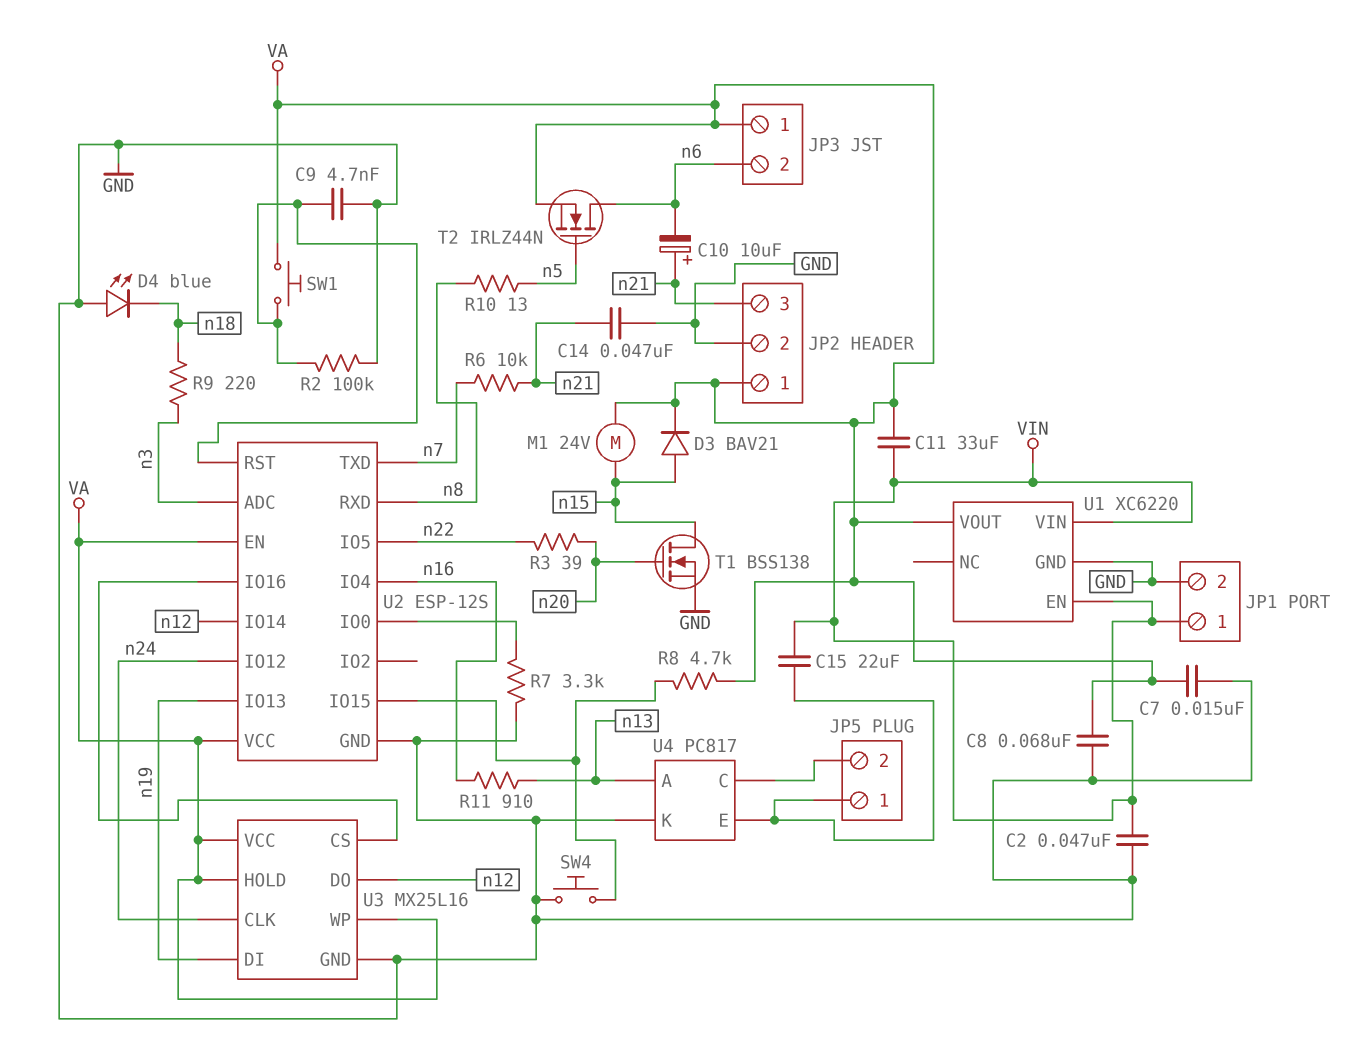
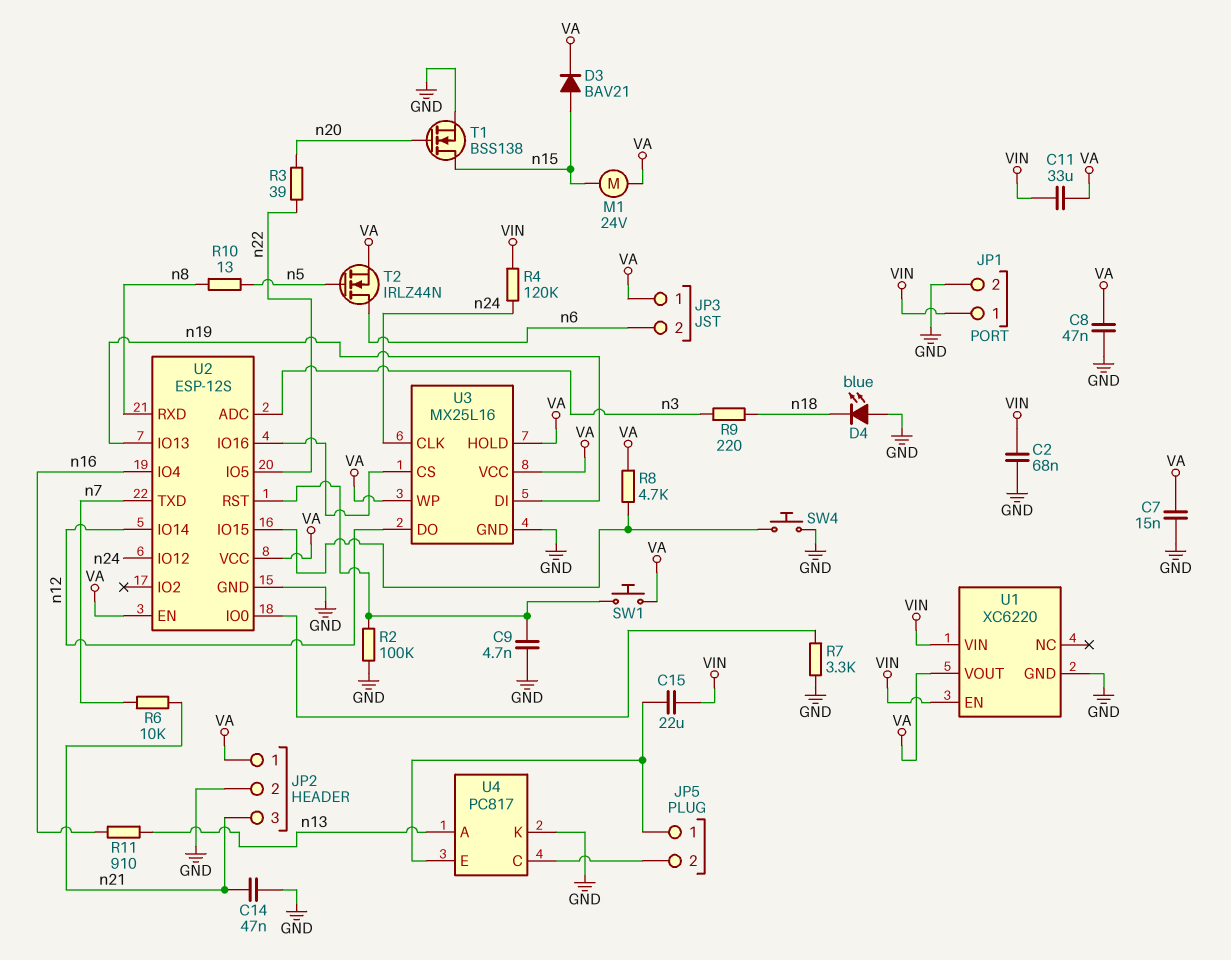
C2: 47nF (GND, VIN) -> 68nF (GND, VIN)
C8: 68nF (GND, VA) -> 47nF (GND, VA)
C10: 10uF (plus n21, minus n6) -> none
R4: none -> 120k (VIN, n24)

